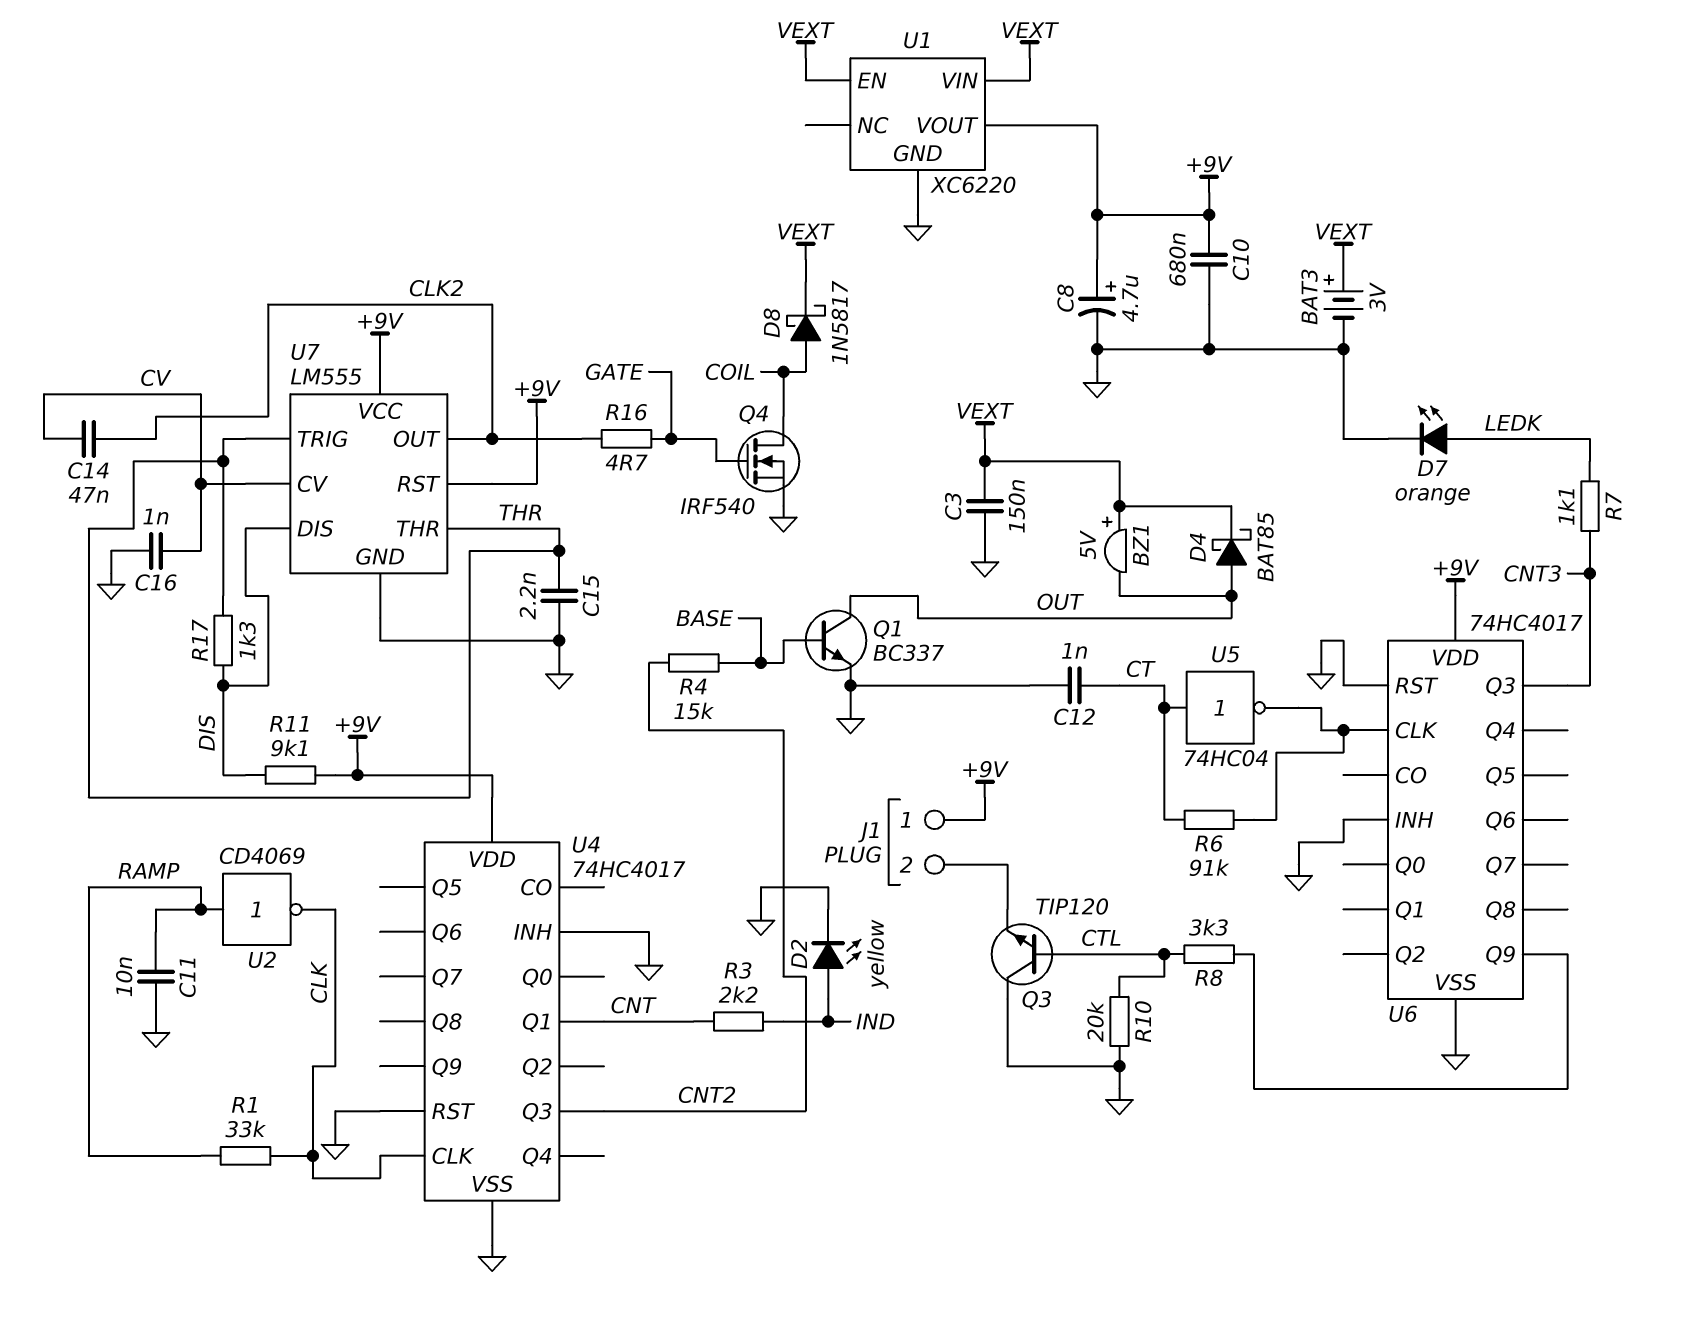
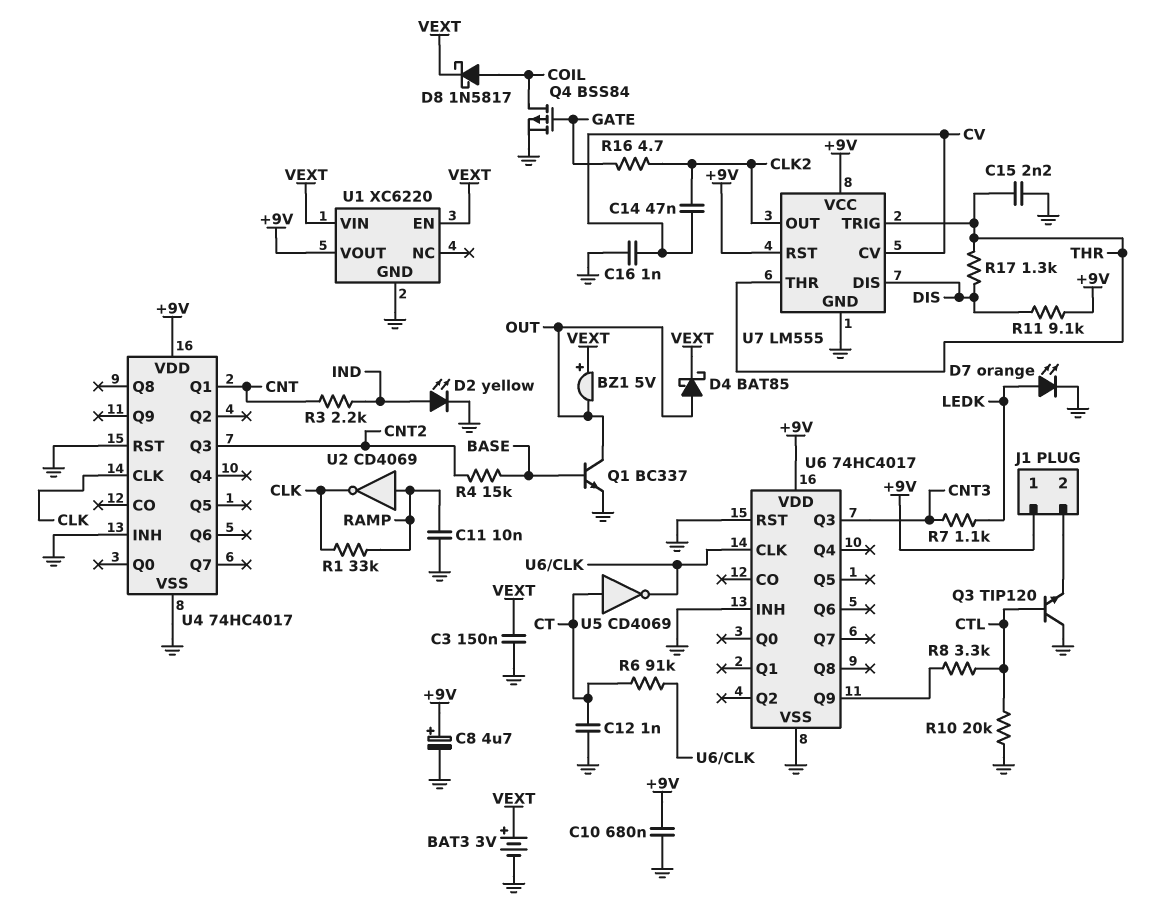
Q4: NMOS IRF540 (G GATE, D COIL, S GND) -> PMOS BSS84 (G GATE, D COIL, S GND)
U5: NOT 74HC04 (in CT, out U6/CLK) -> NOT CD4069 (in CT, out U6/CLK)

